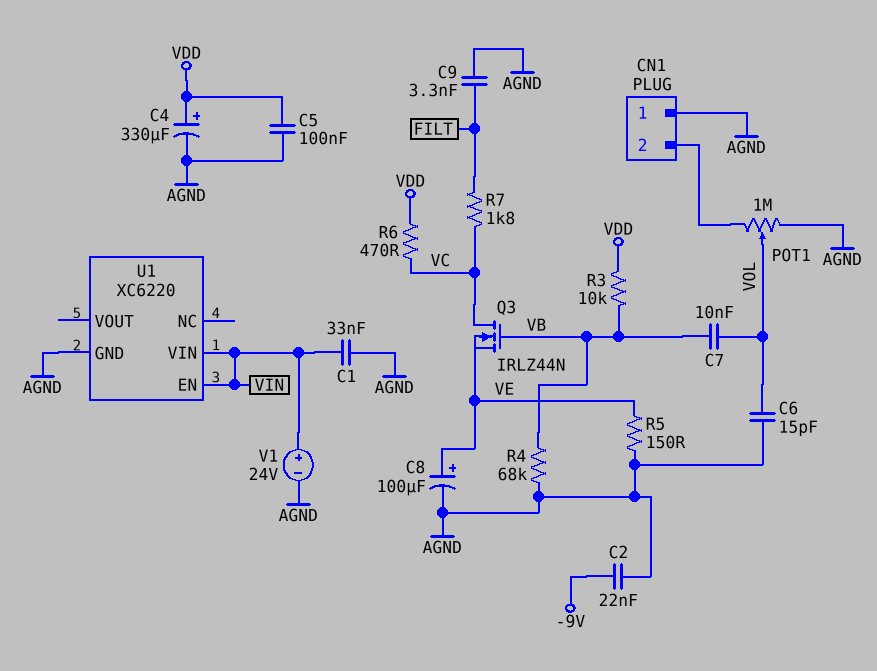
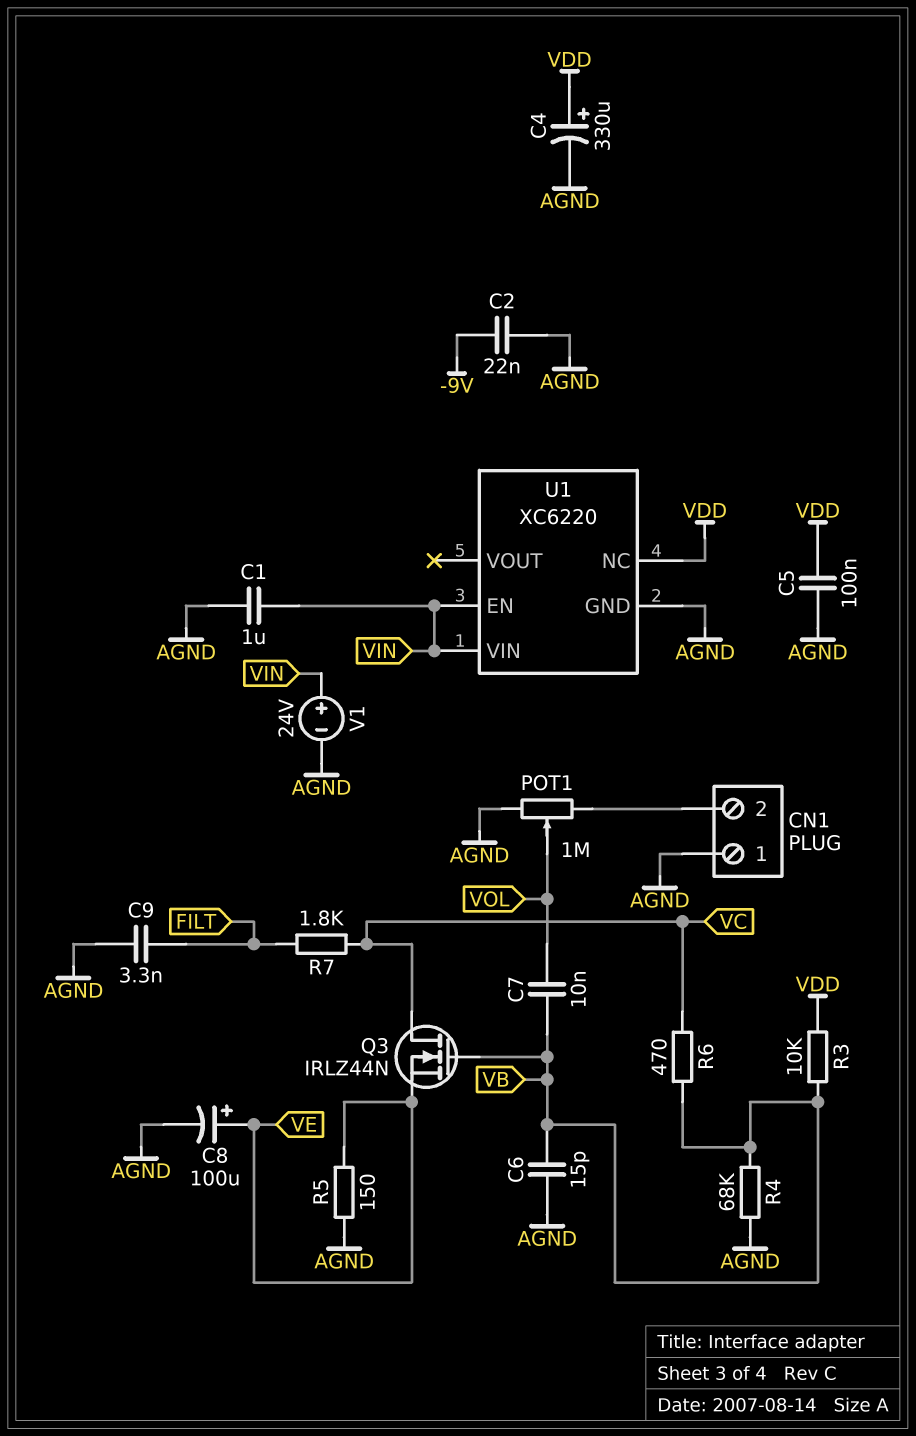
C1: 33nF (AGND, VIN) -> 1uF (AGND, VIN)
C6: 15pF (AGND, VOL) -> 15pF (AGND, VB)
R6: 470 (VC, VDD) -> 470 (VB, VC)
U1 pin NC: none -> VDD

